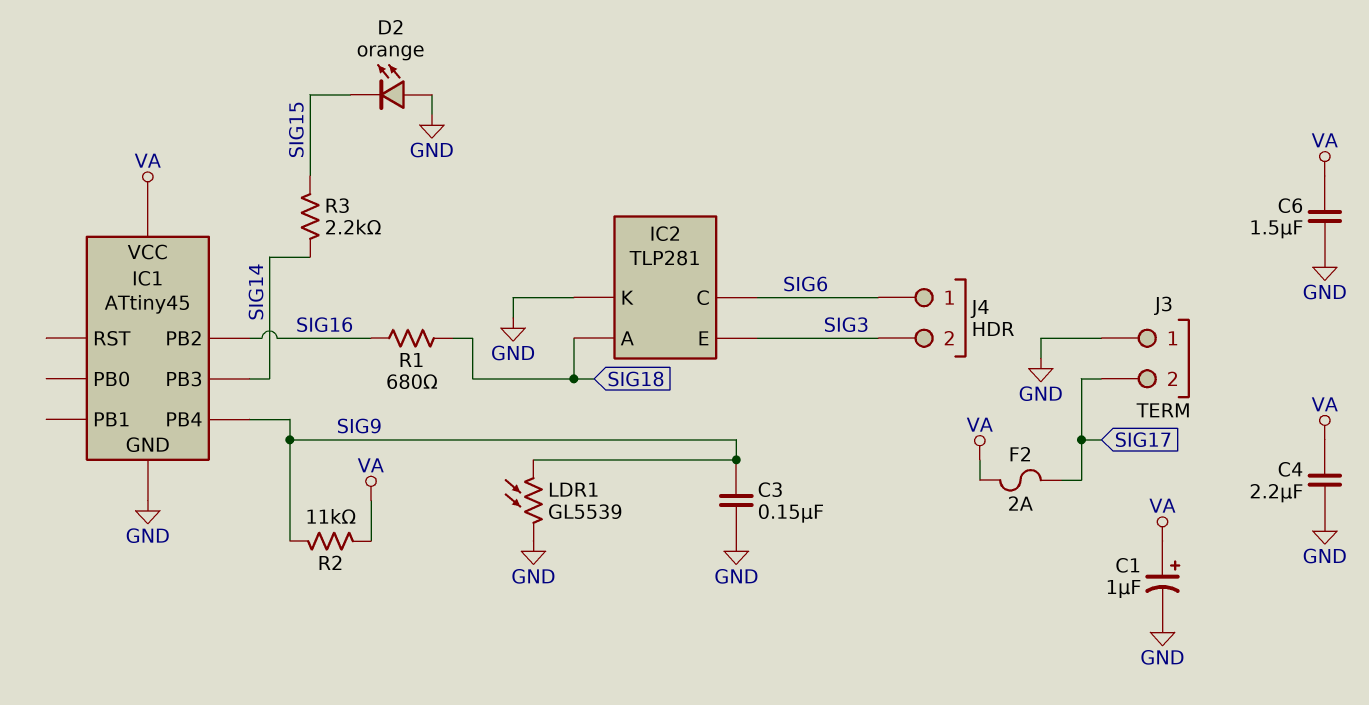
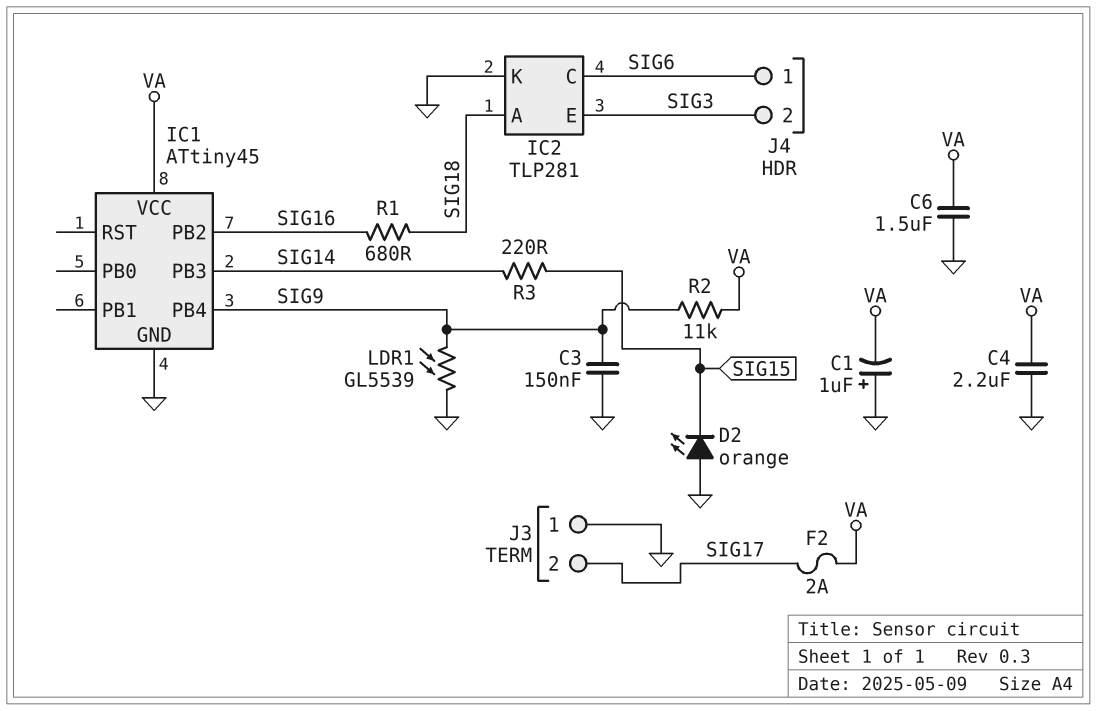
C1: 1uF (plus VA, minus GND) -> 1uF (plus GND, minus VA)
R3: 2.2k (SIG14, SIG15) -> 220 (SIG14, SIG15)

